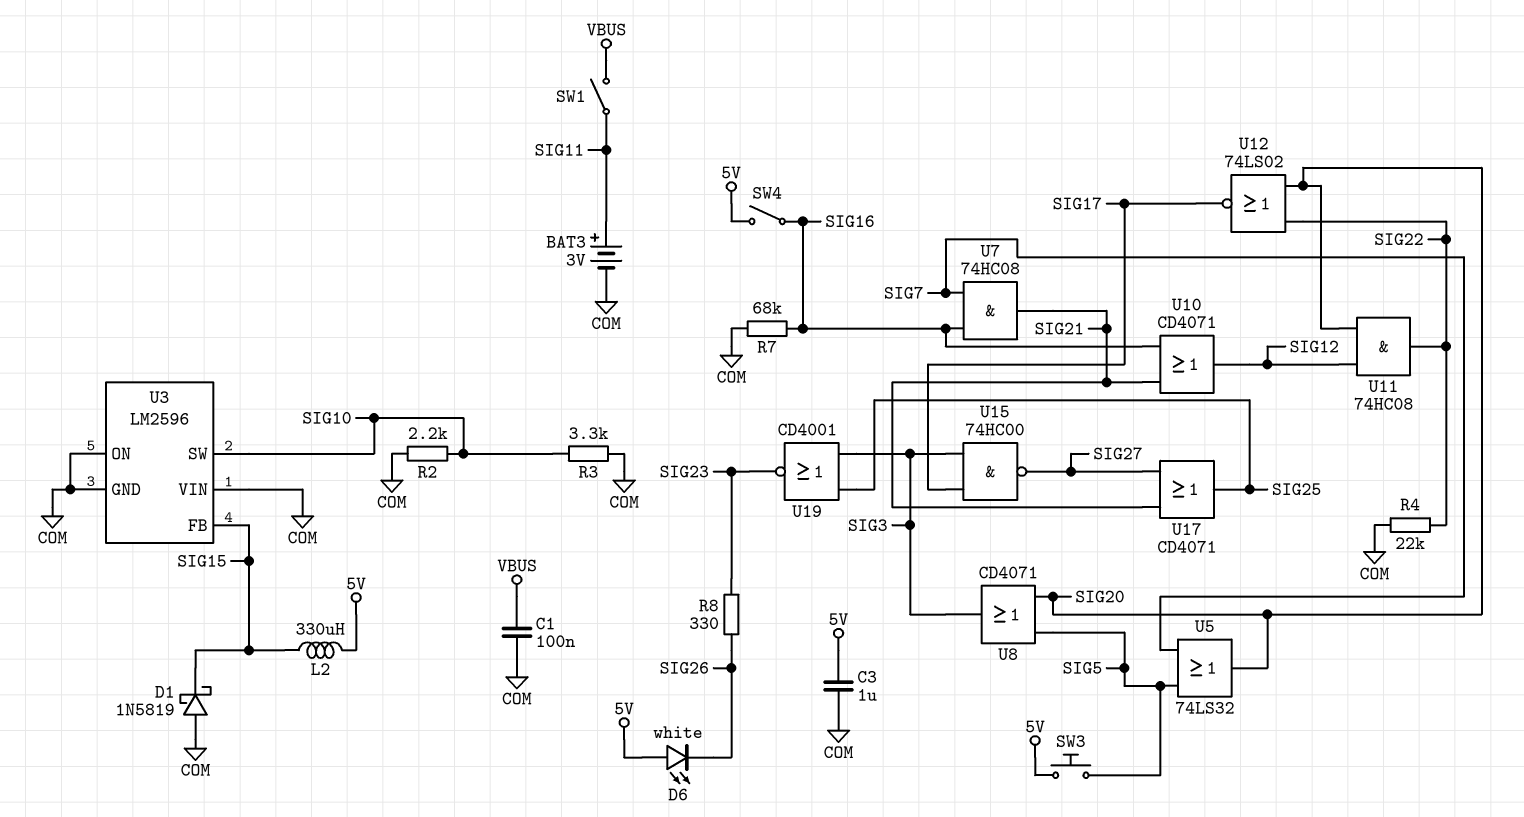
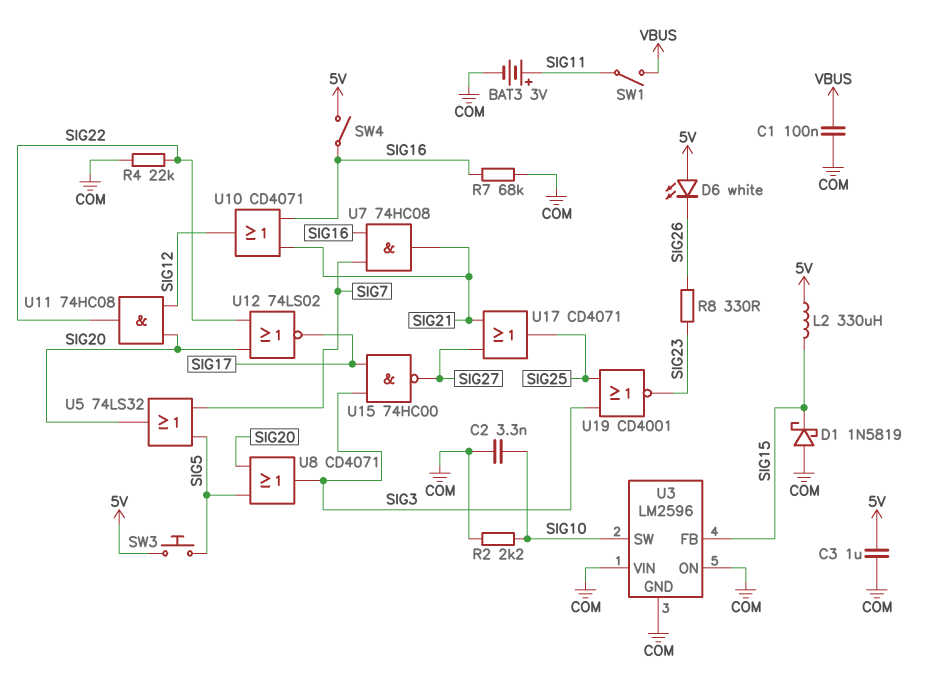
C2: none -> 3.3nF (COM, SIG10)
R3: 3.3k (COM, SIG10) -> none

